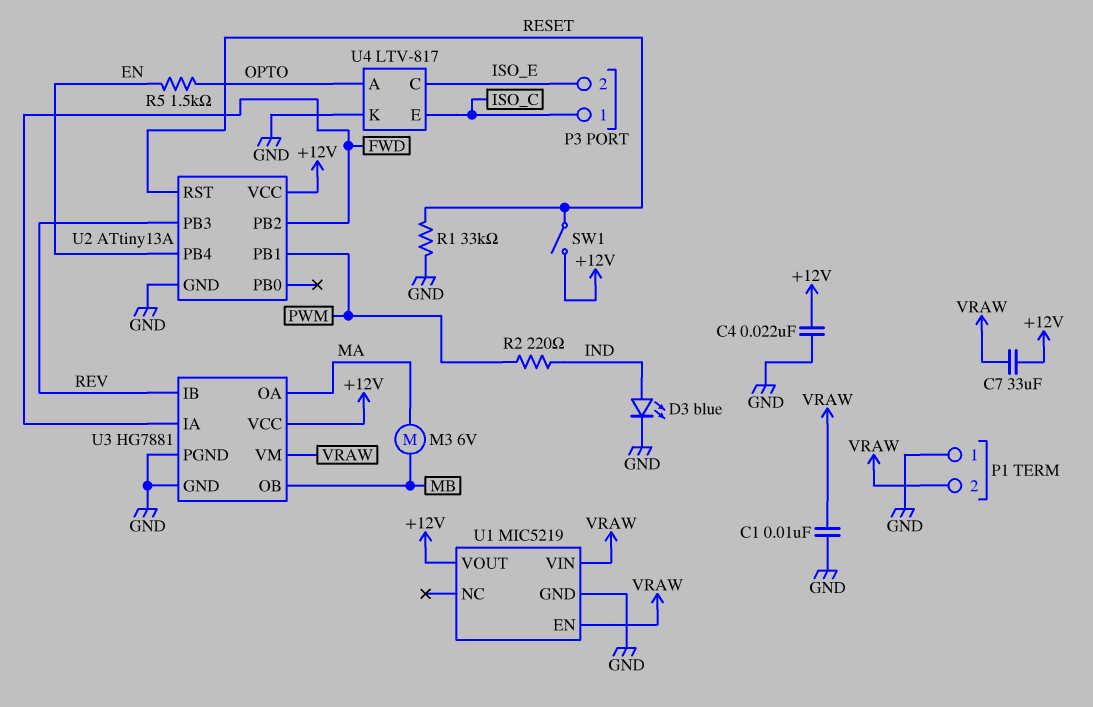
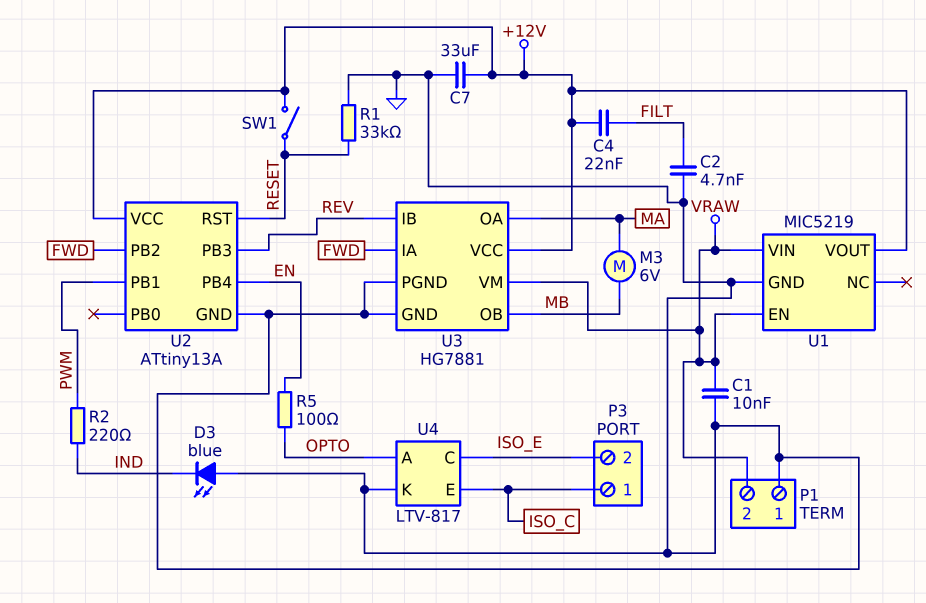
C2: none -> 4.7nF (FILT, GND)
C4: 22nF (+12V, GND) -> 22nF (+12V, FILT)
C7: 33uF (+12V, VRAW) -> 33uF (+12V, GND)
D3: LED blue (A IND, K GND) -> LED blue (A GND, K IND)
R5: 1.5k (EN, OPTO) -> 100 (EN, OPTO)

